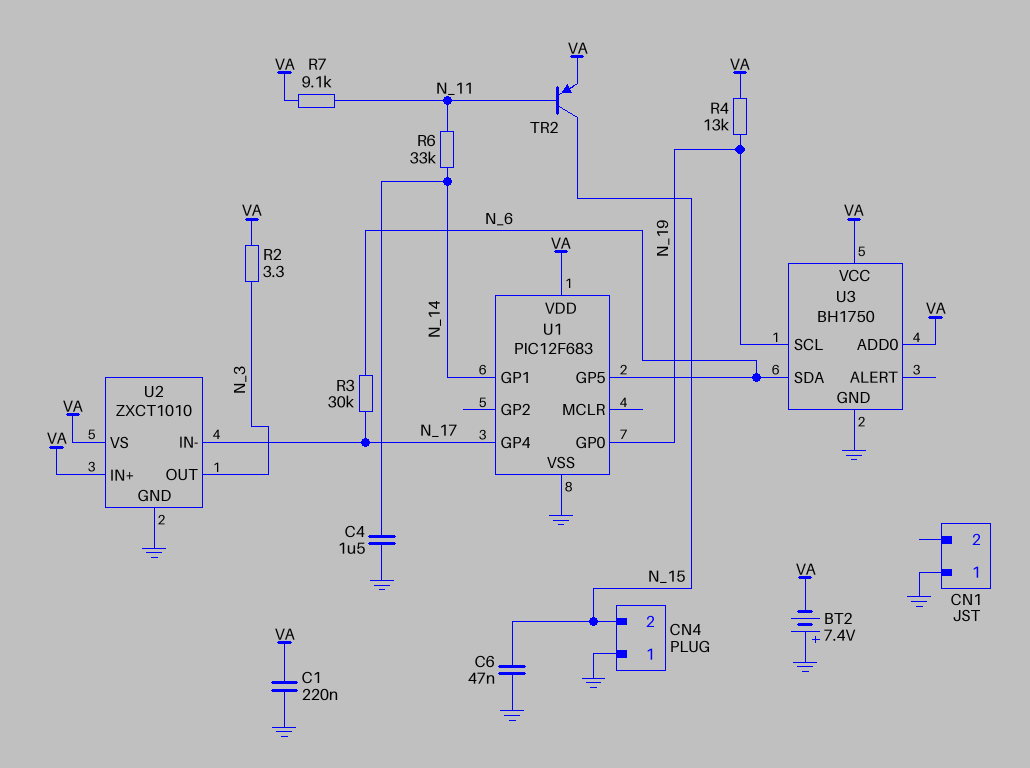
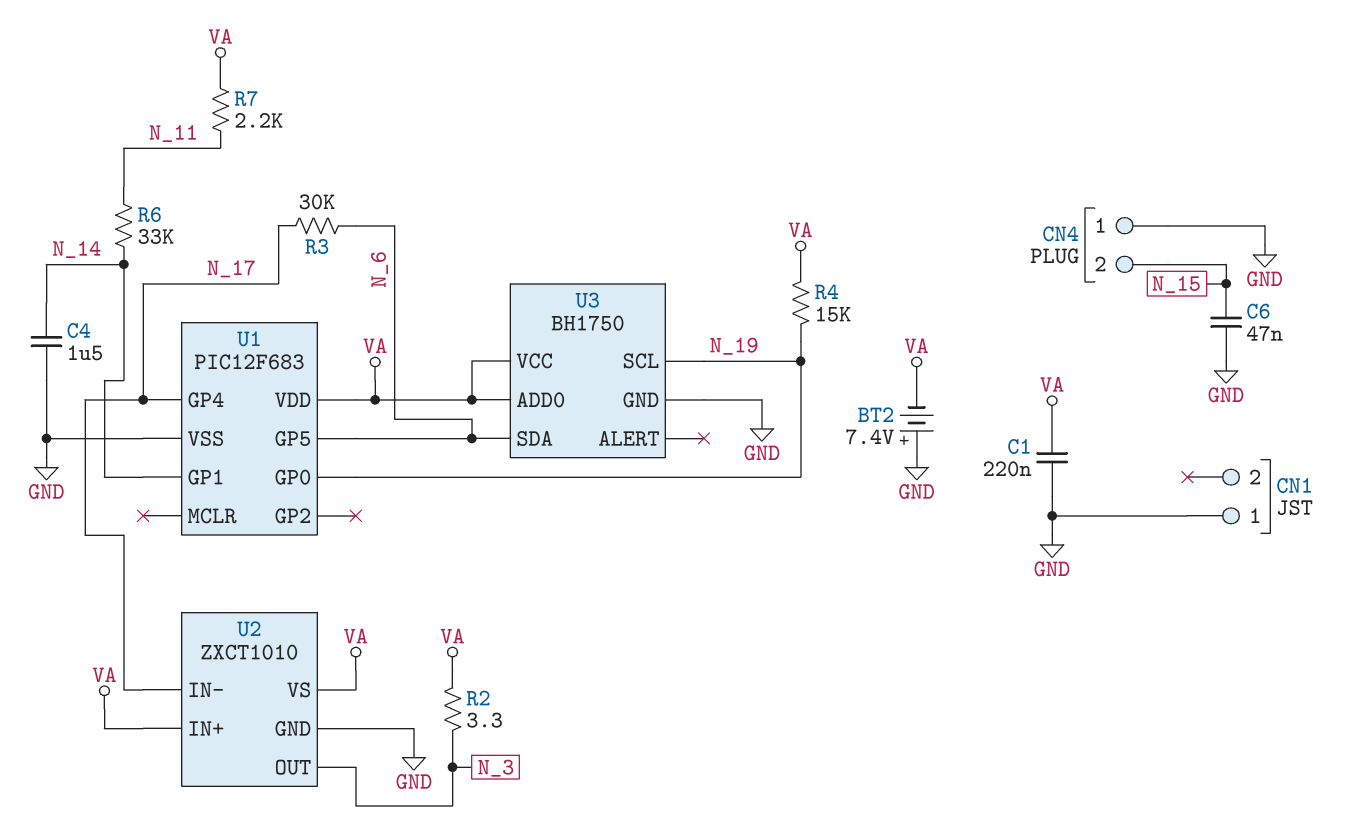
R4: 13k (N_19, VA) -> 15k (N_19, VA)
R7: 9.1k (N_11, VA) -> 2.2k (N_11, VA)
TR2: PNP (B N_11, C N_15, E VA) -> none

